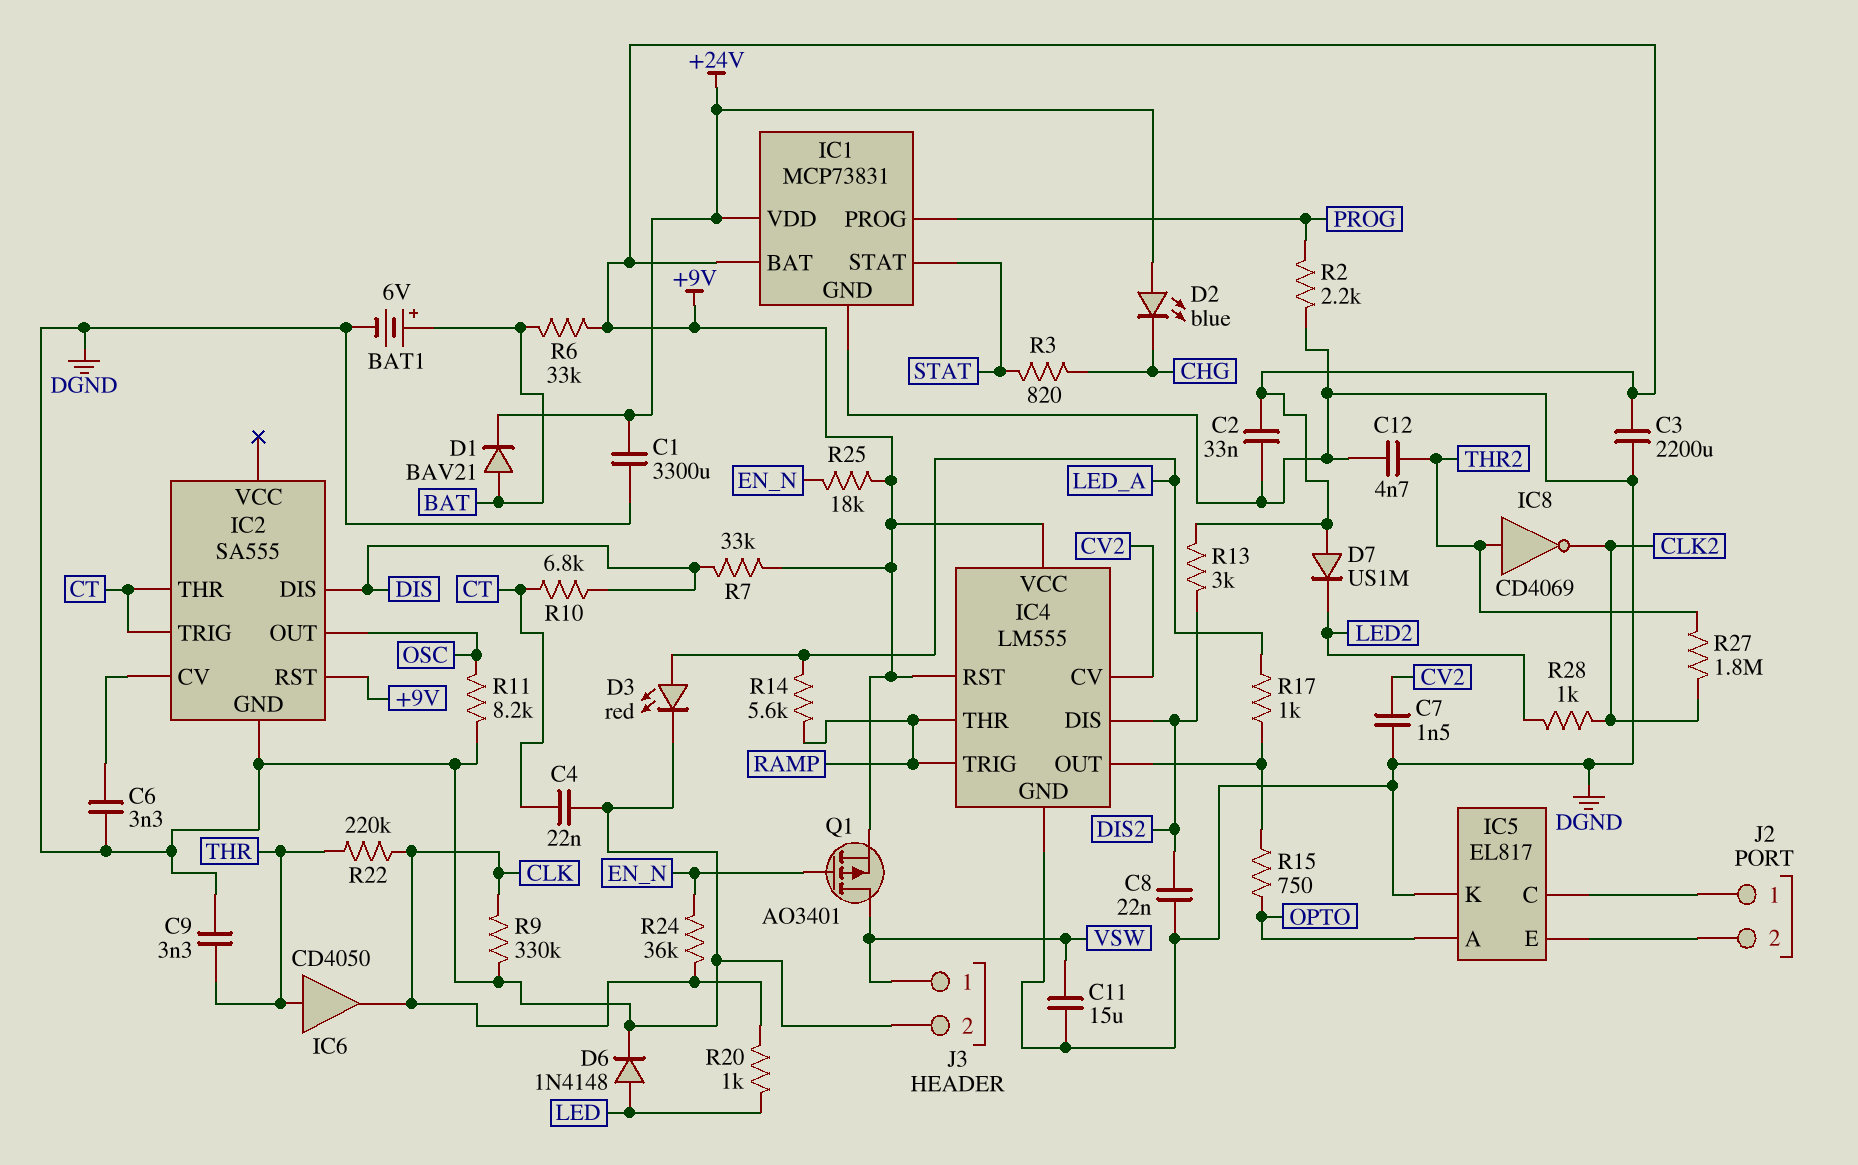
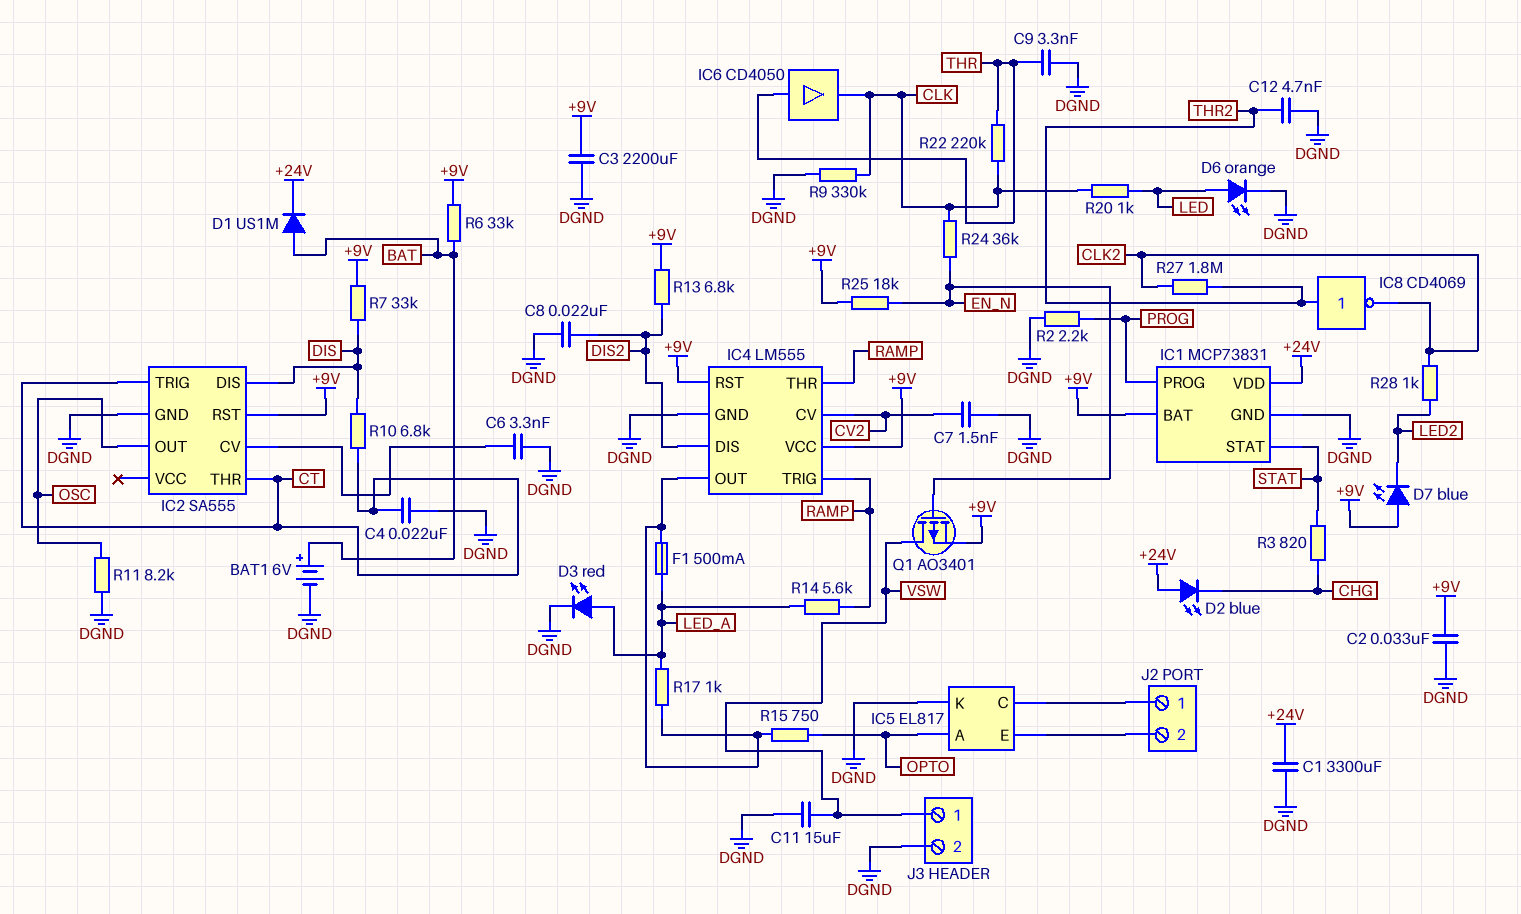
D1: diode BAV21 (A BAT, K +24V) -> diode US1M (A BAT, K +24V)
D6: diode 1N4148 (A LED, K DGND) -> LED orange (A LED, K DGND)
D7: diode US1M (A +9V, K LED2) -> LED blue (A +9V, K LED2)
F1: none -> 500mA (IC4/OUT, LED_A)
R13: 3k (+9V, DIS2) -> 6.8k (+9V, DIS2)

